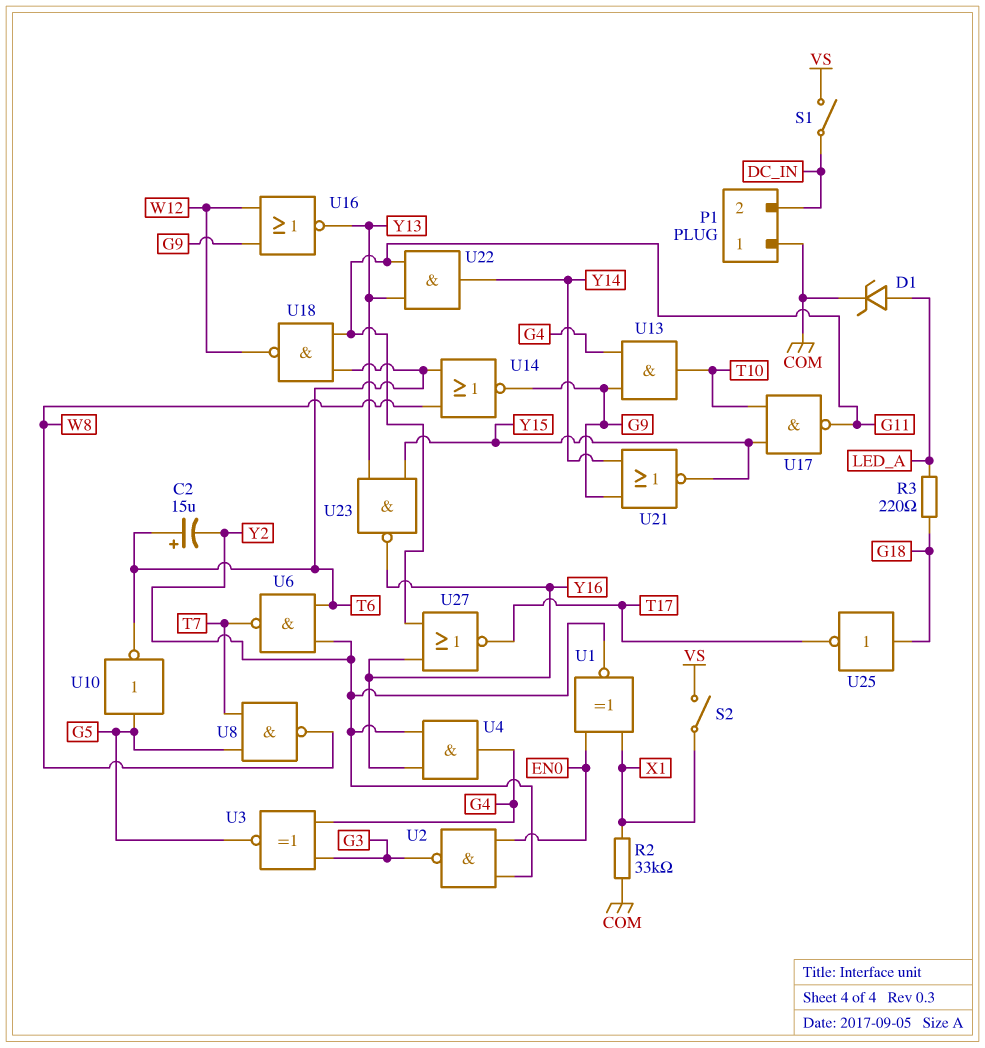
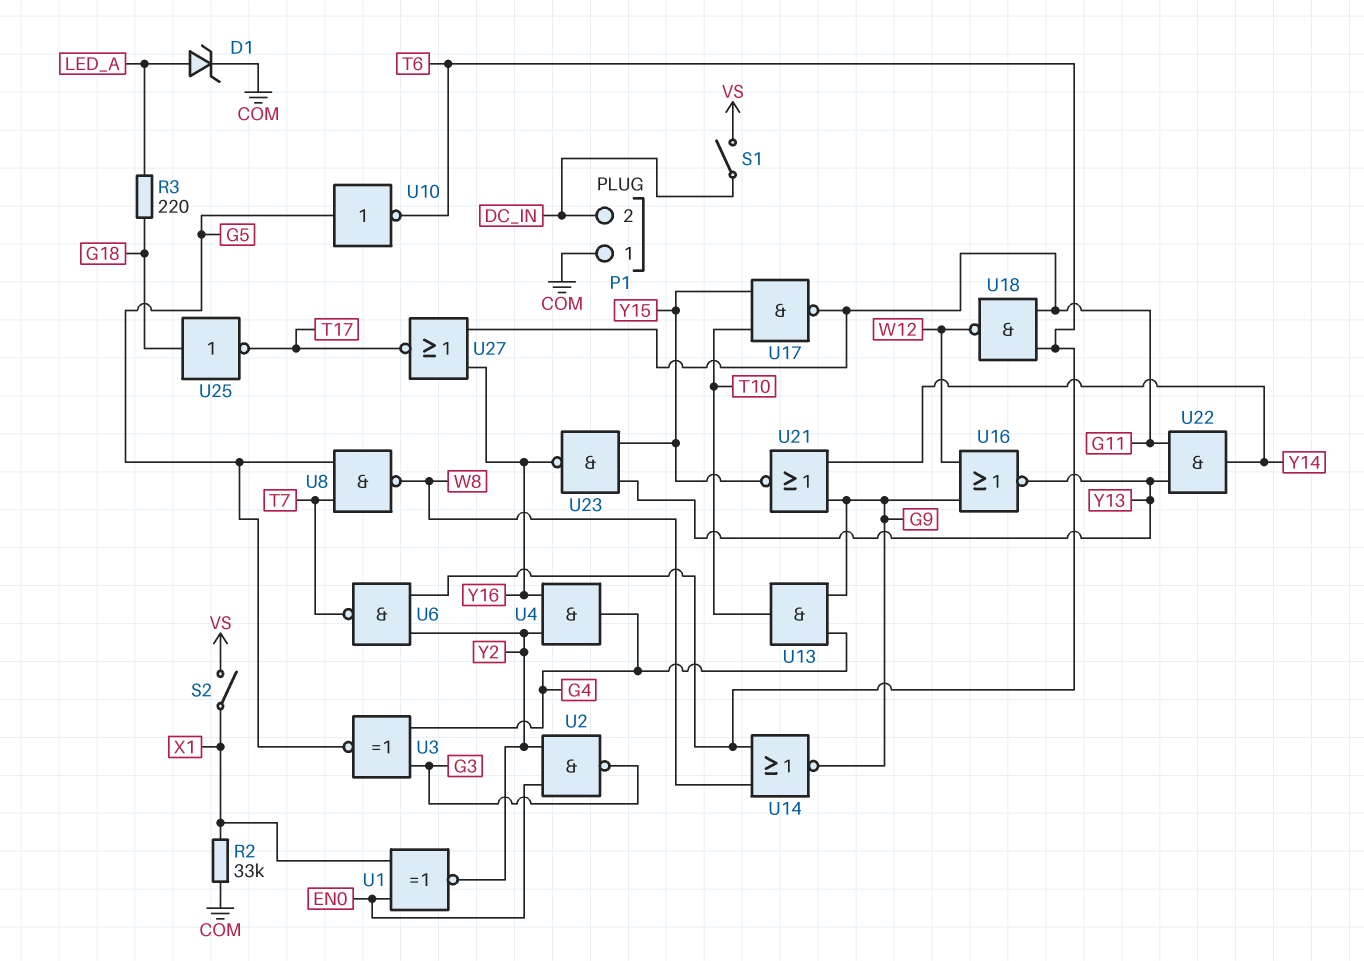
C2: 15uF (plus T6, minus Y2) -> none

